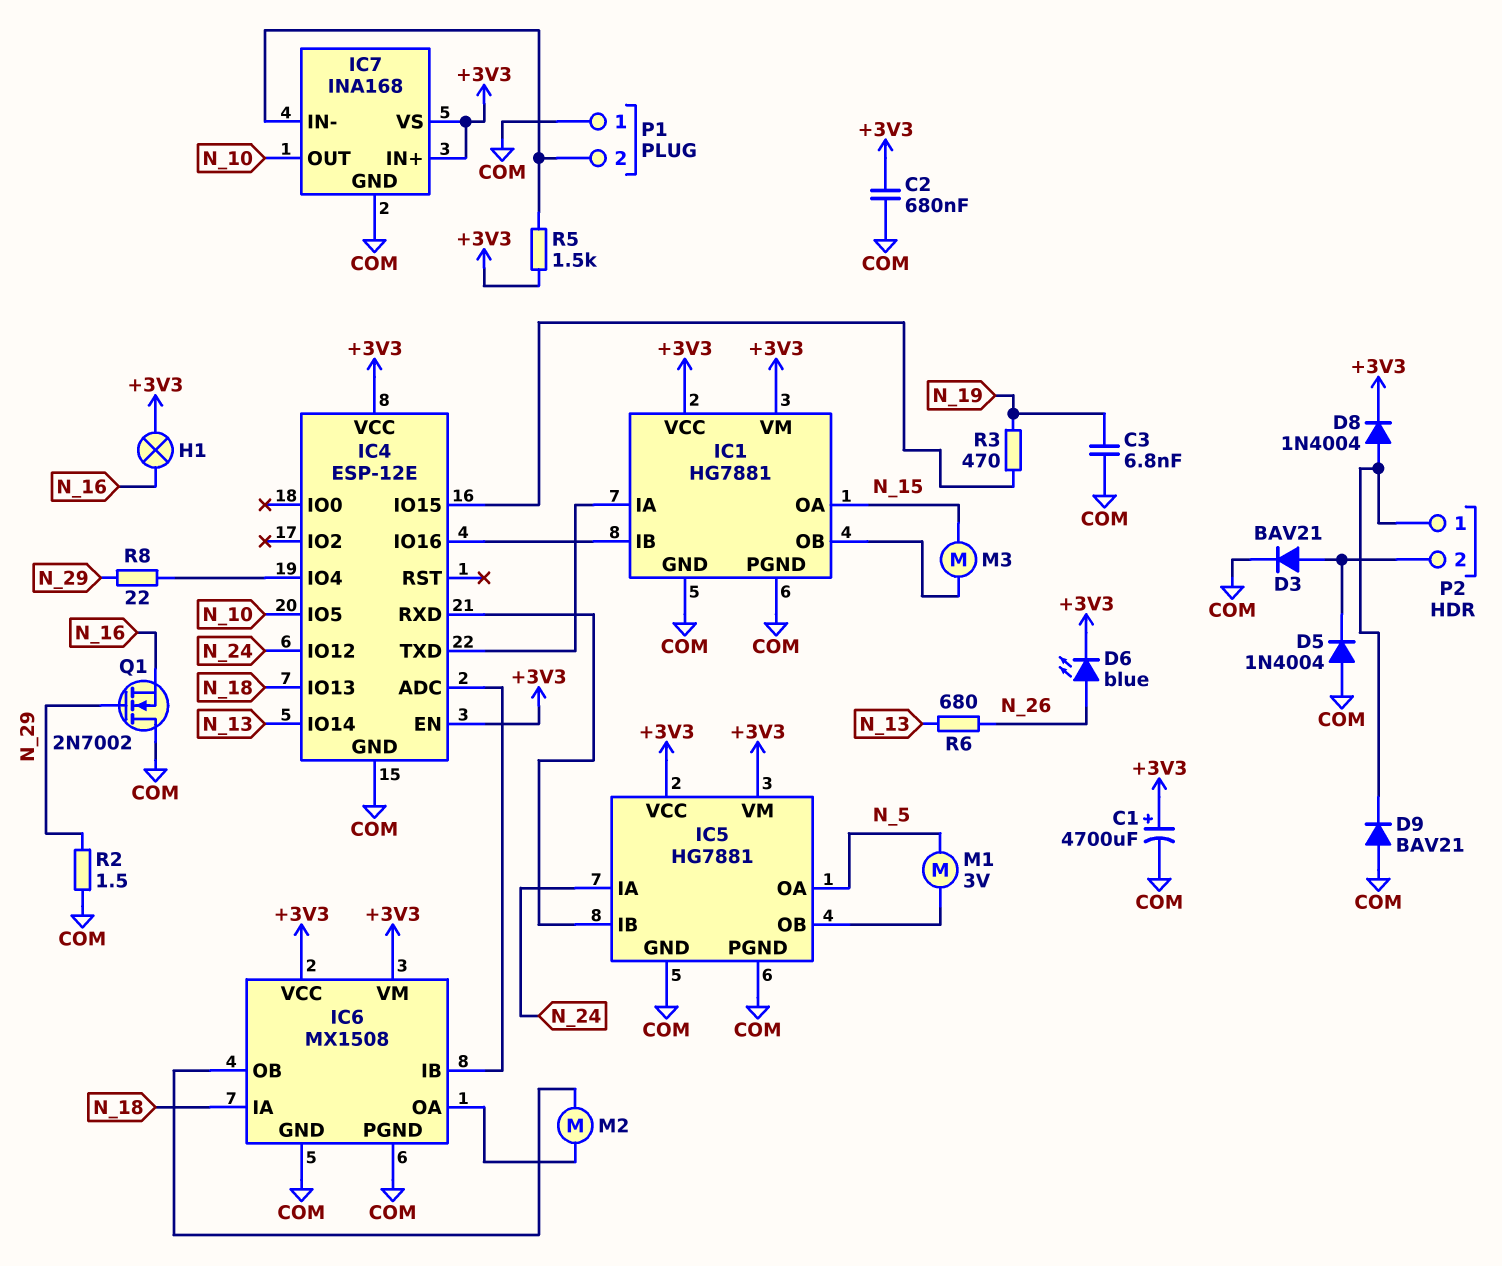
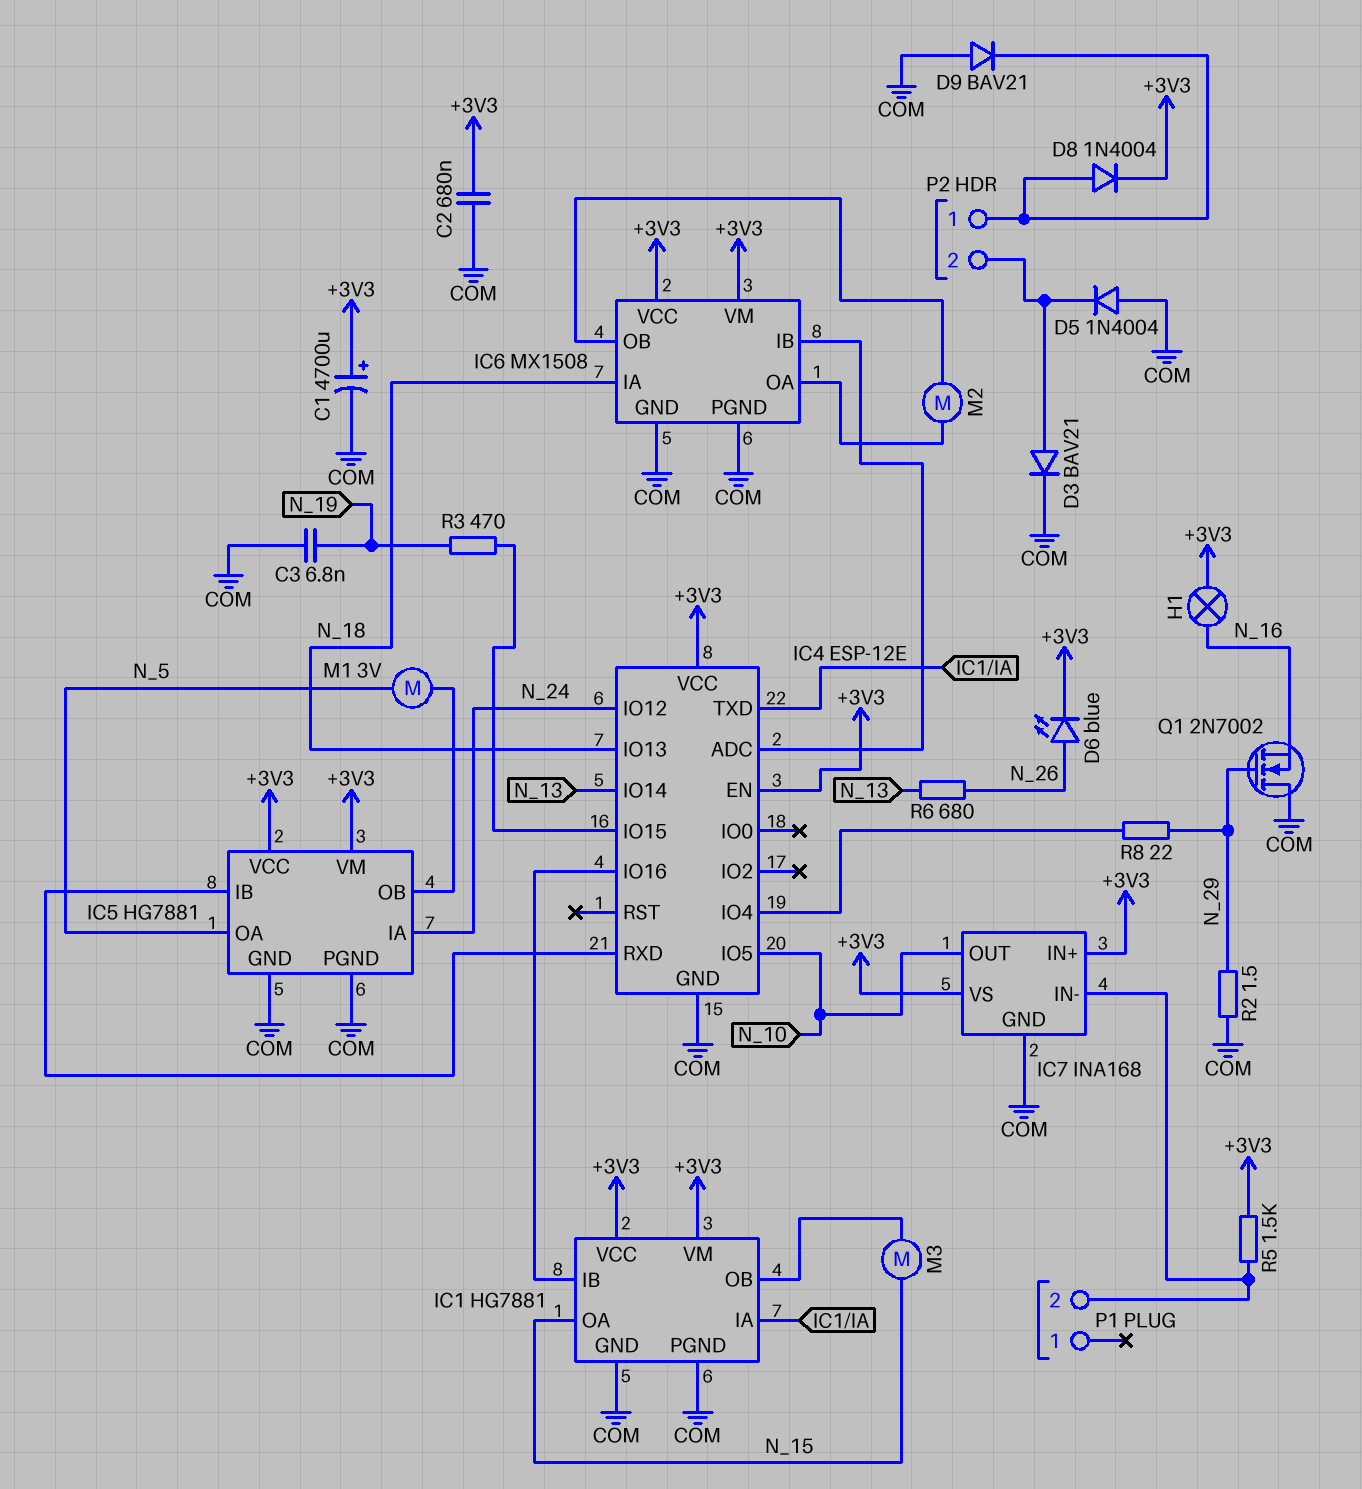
P1 pin 1: COM -> none

